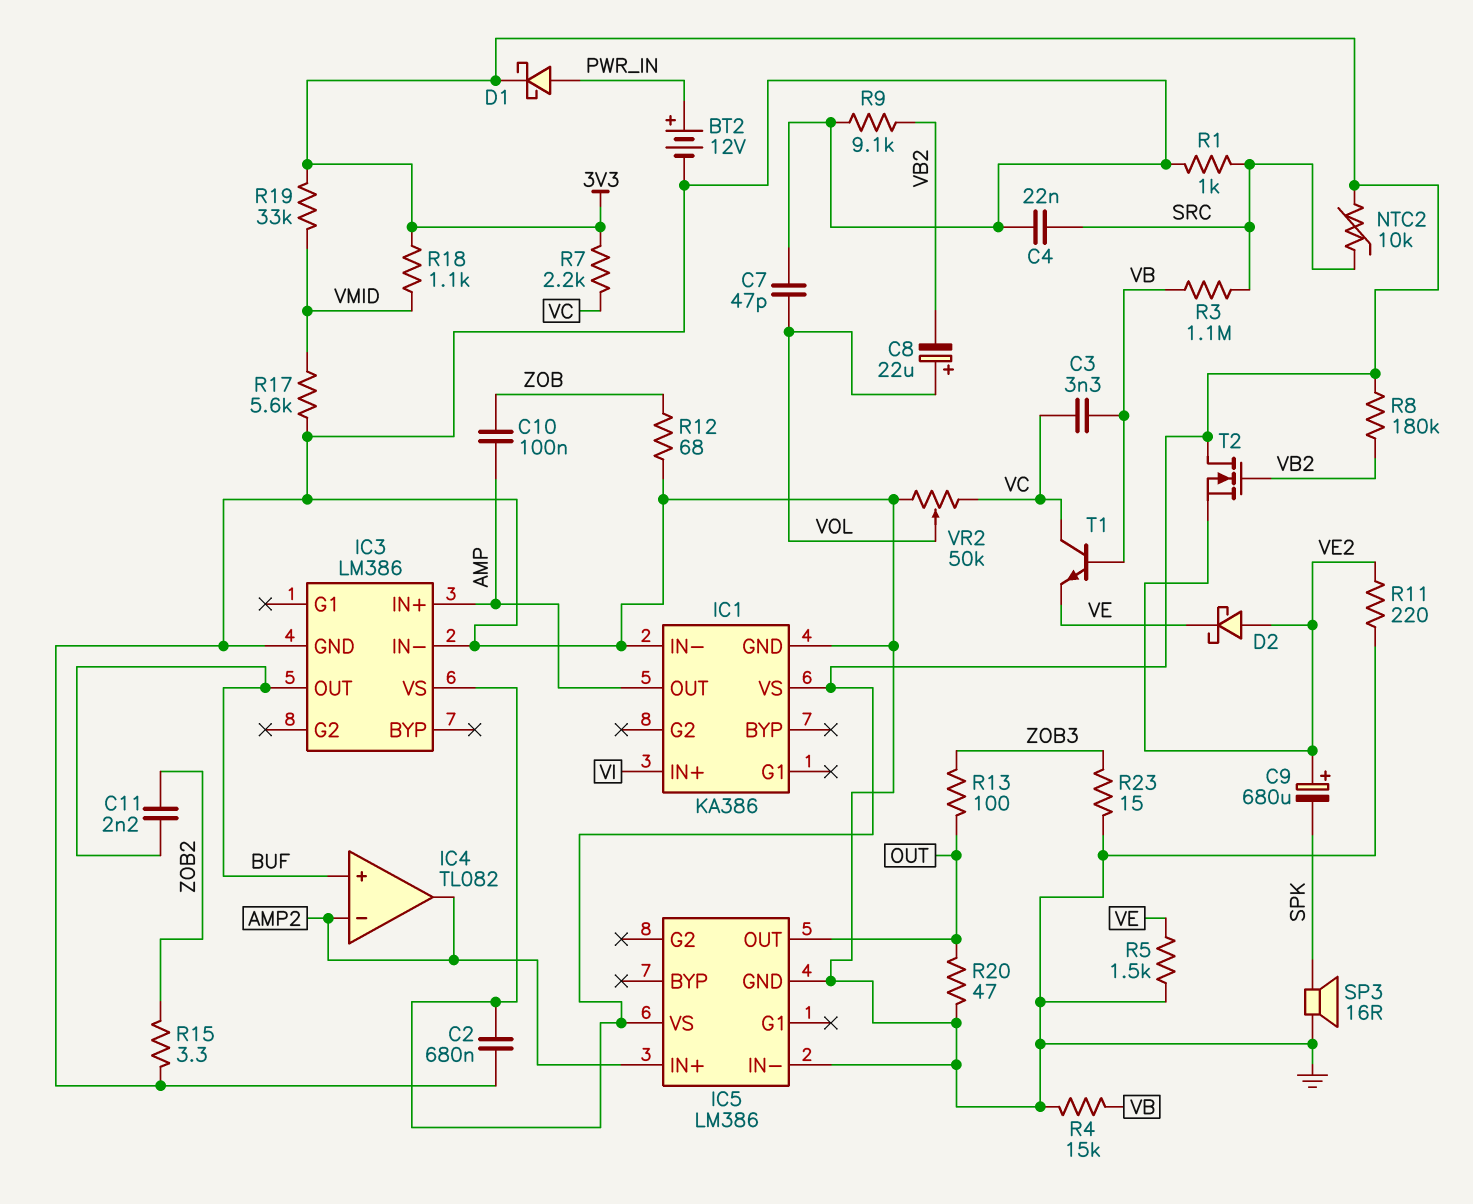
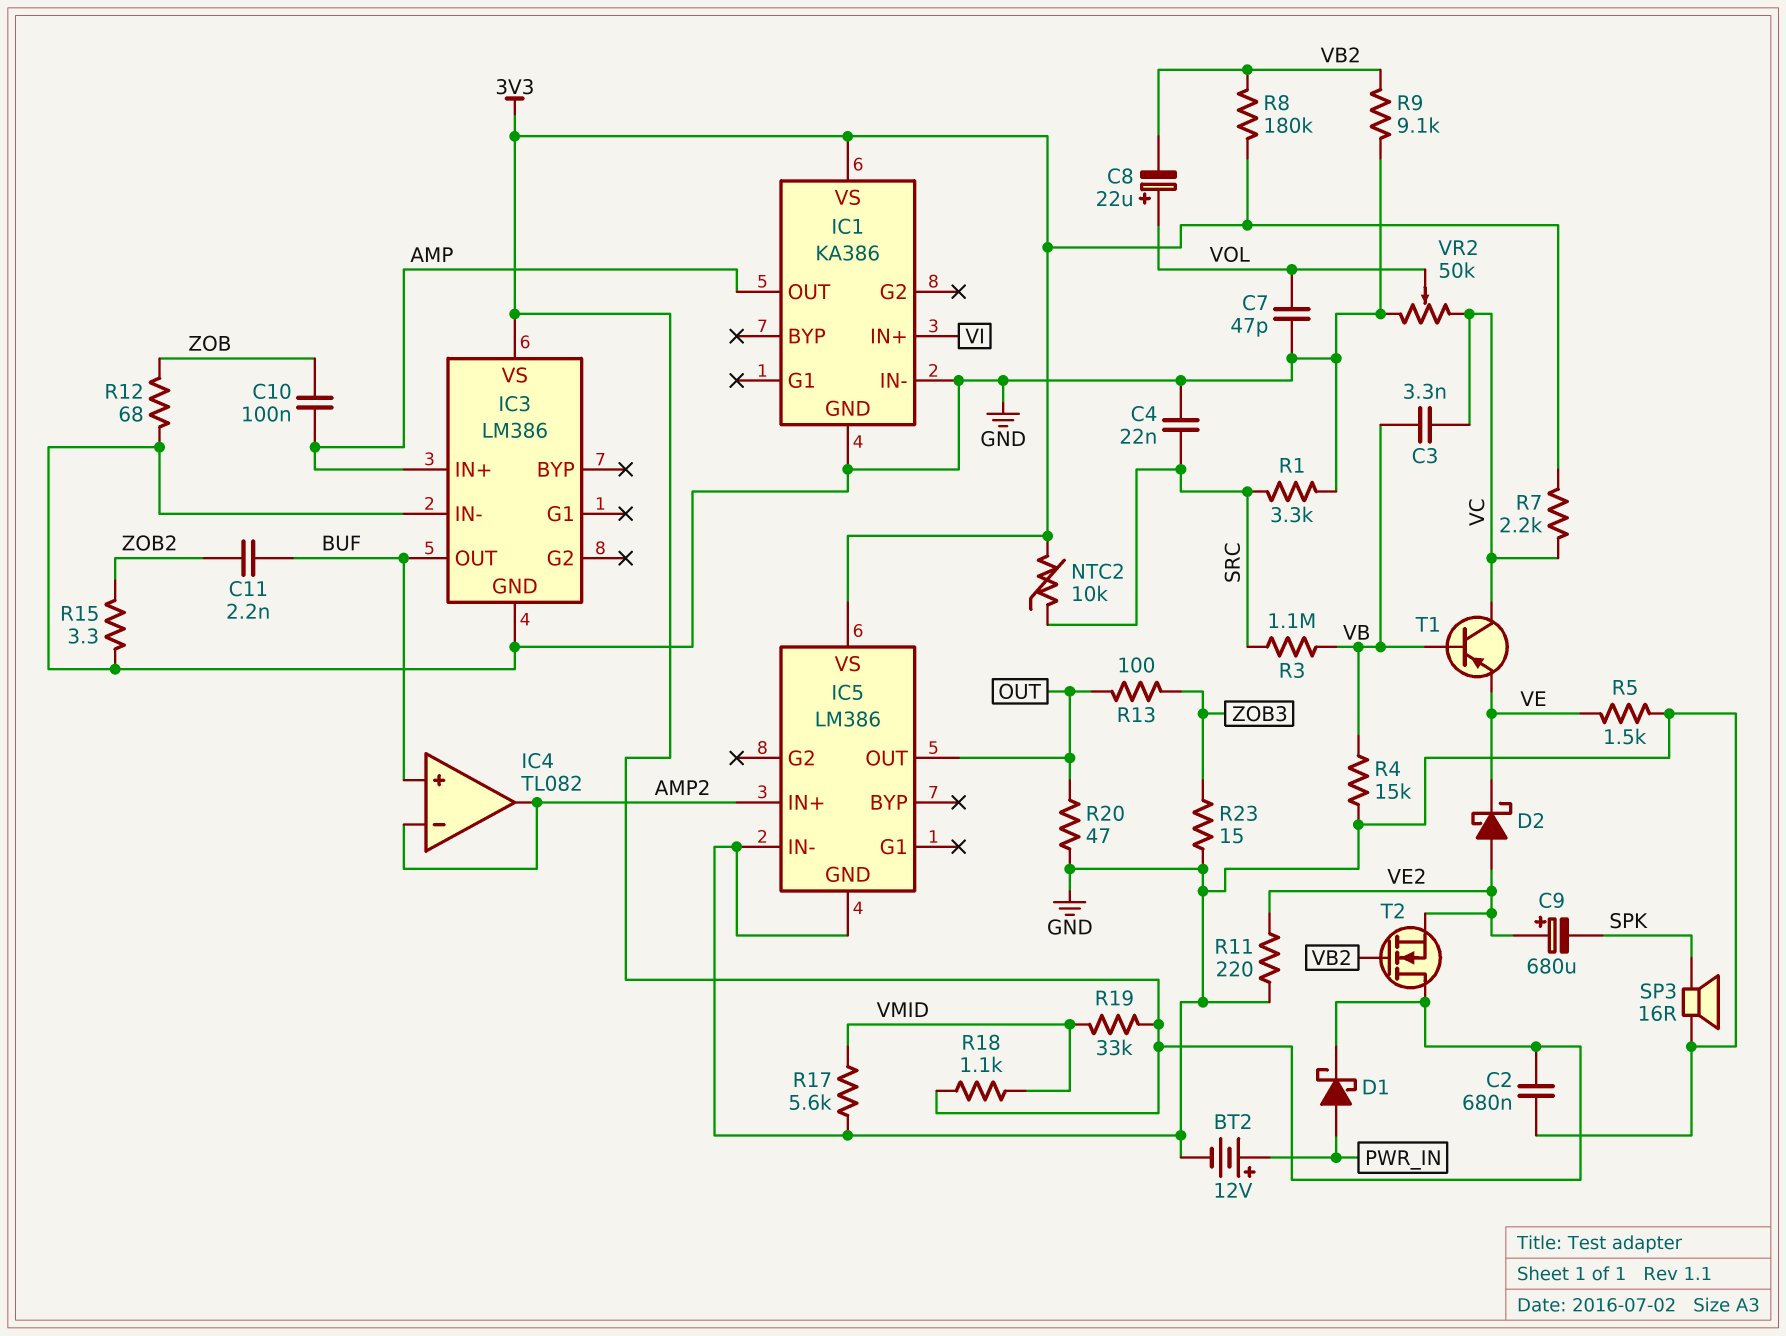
R1: 1k (GND, SRC) -> 3.3k (GND, SRC)
T1: NPN (B VB, C VC, E VE) -> PNP (B VB, C VC, E VE)

